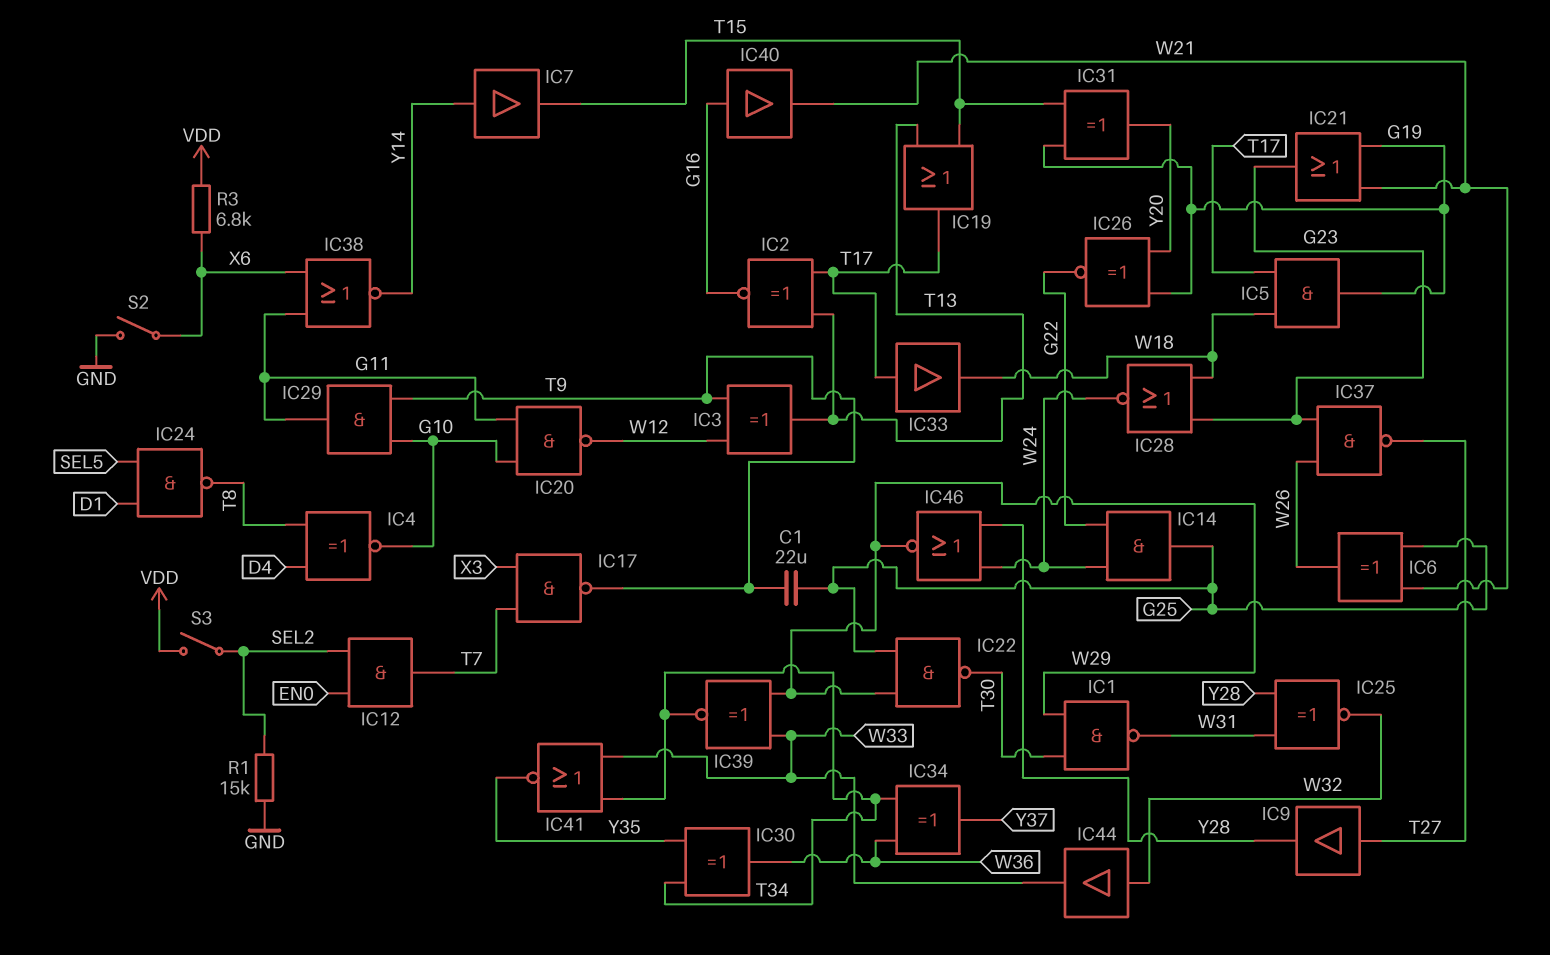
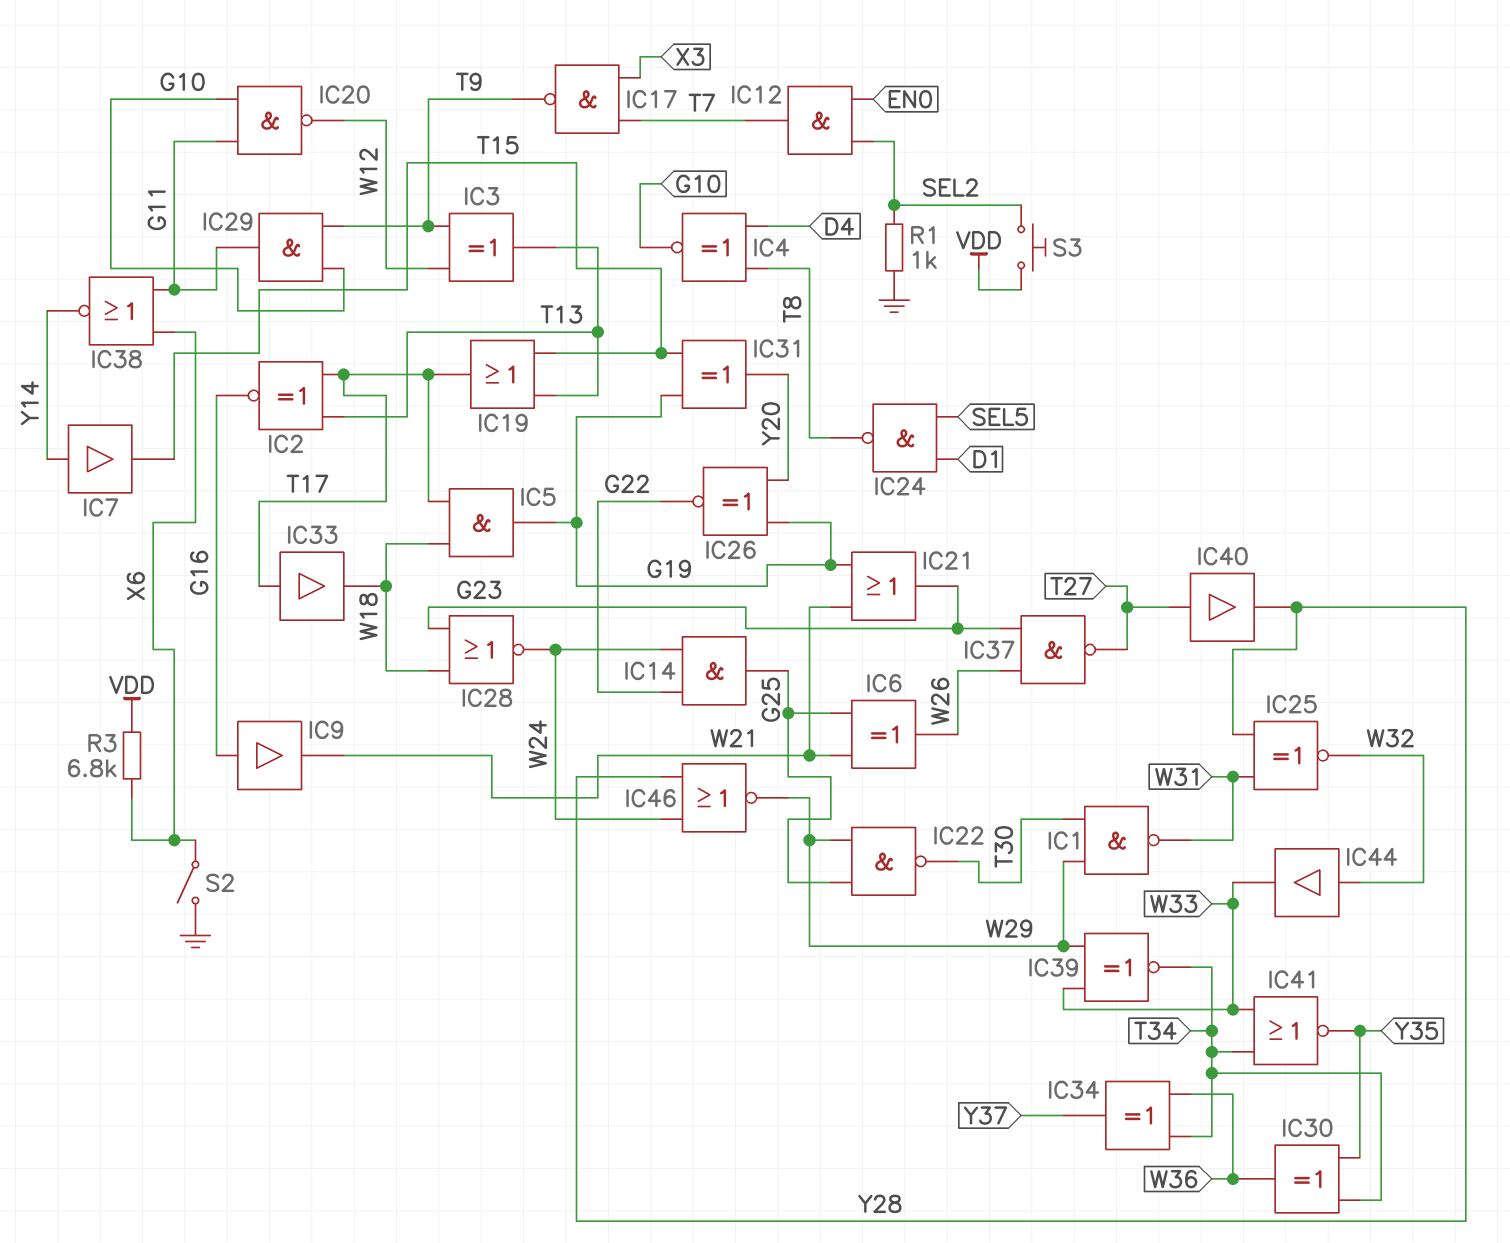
C1: 22uF (G25, T9) -> none
IC9: buffer (in T27, out Y28) -> buffer (in G16, out W21)
IC40: buffer (in G16, out W21) -> buffer (in T27, out Y28)
R1: 15k (GND, SEL2) -> 1k (GND, SEL2)
S3: switch (SEL2, VDD) -> button (SEL2, VDD)

